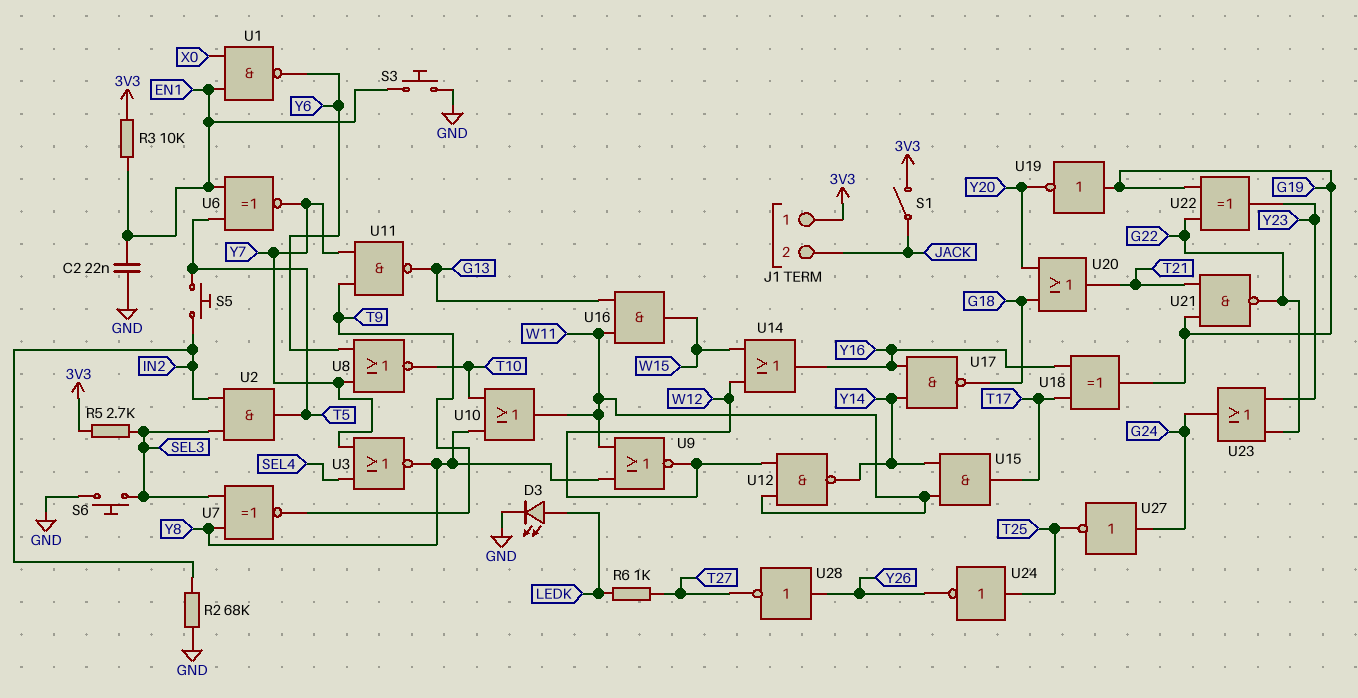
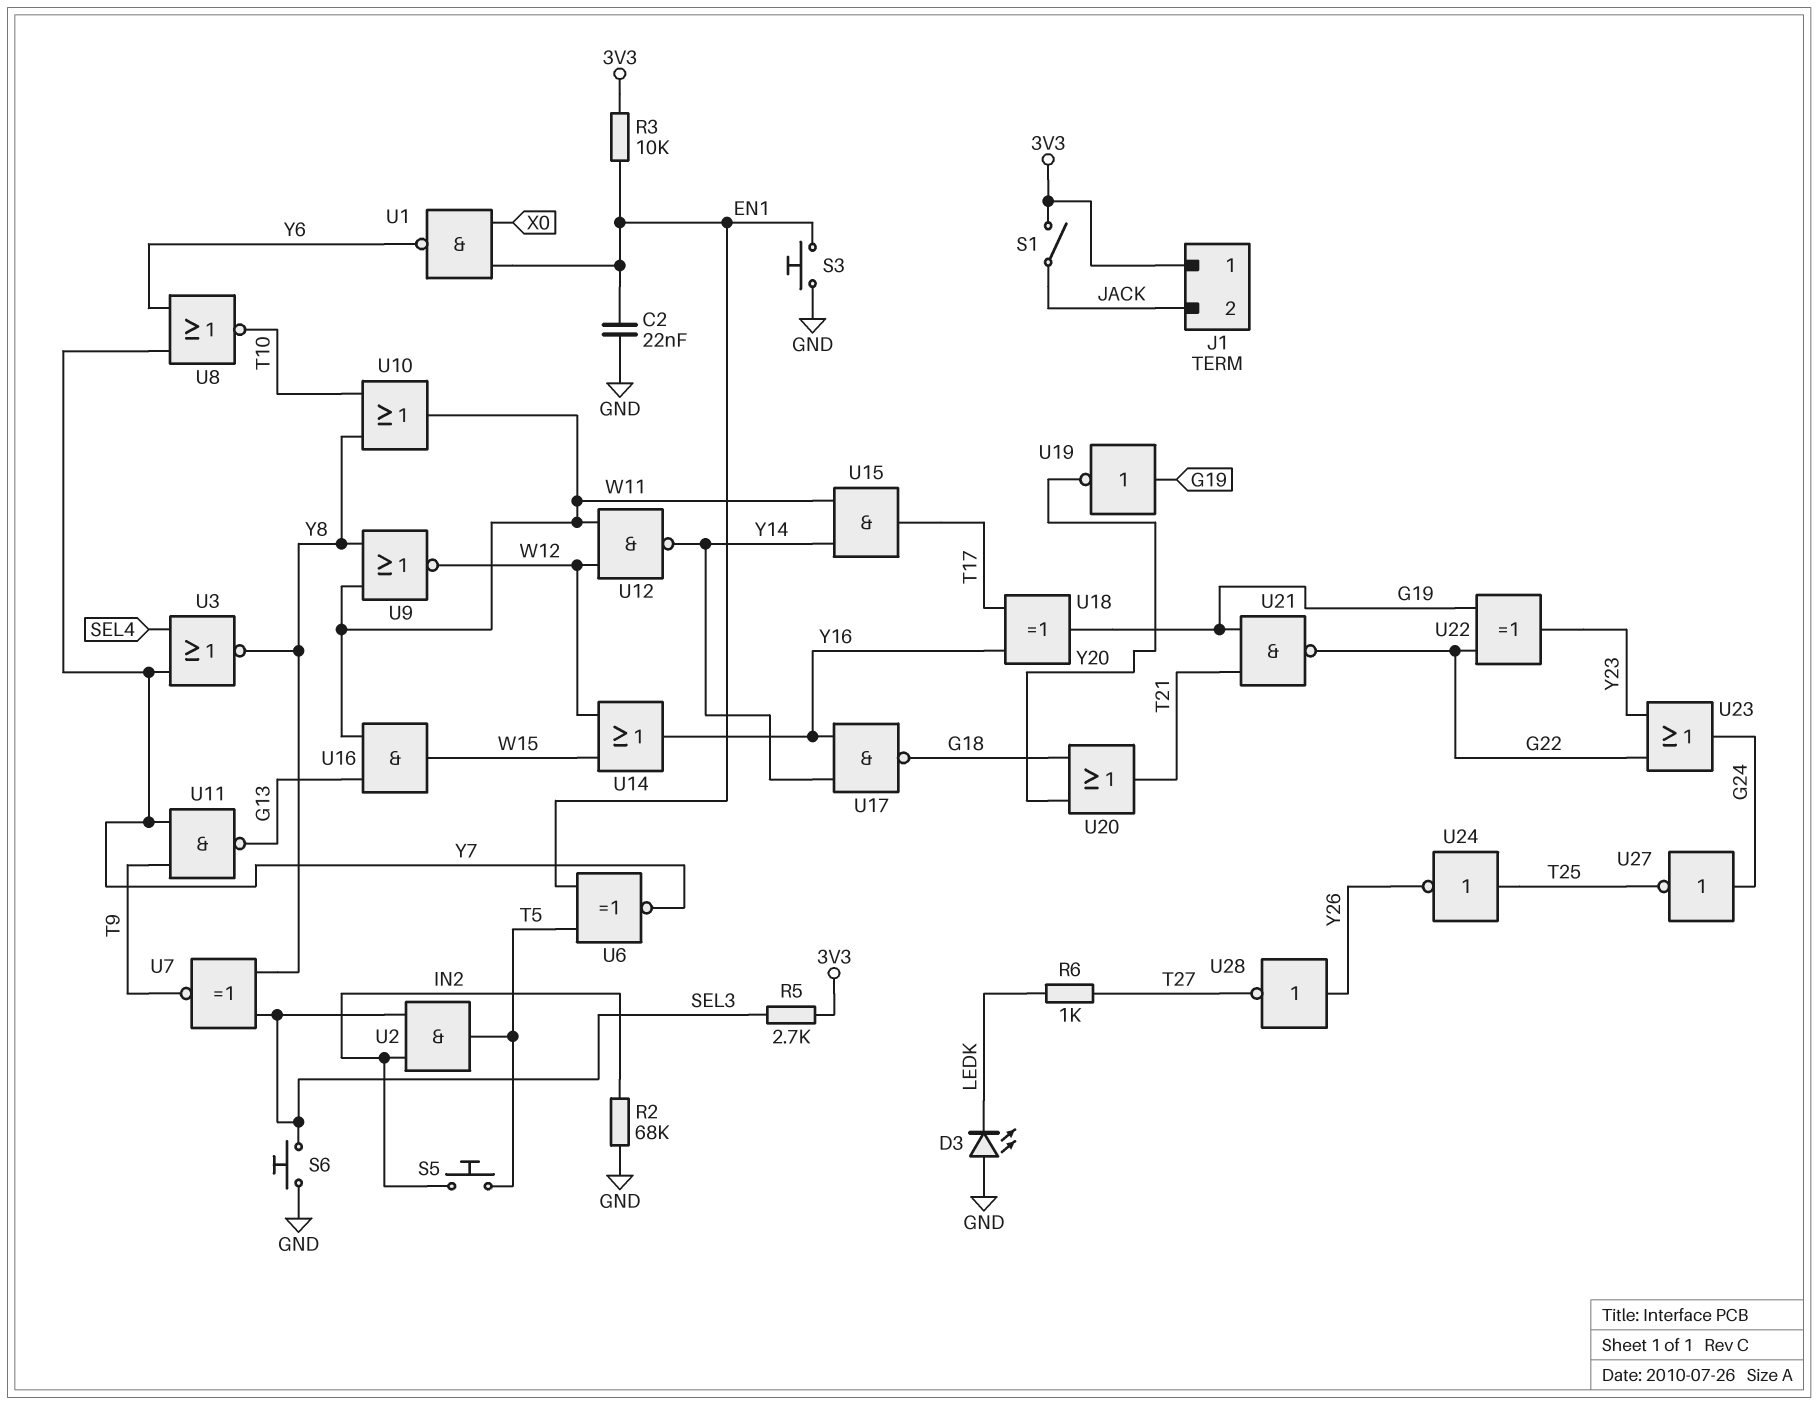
D3: LED (A LEDK, K GND) -> LED (A GND, K LEDK)

